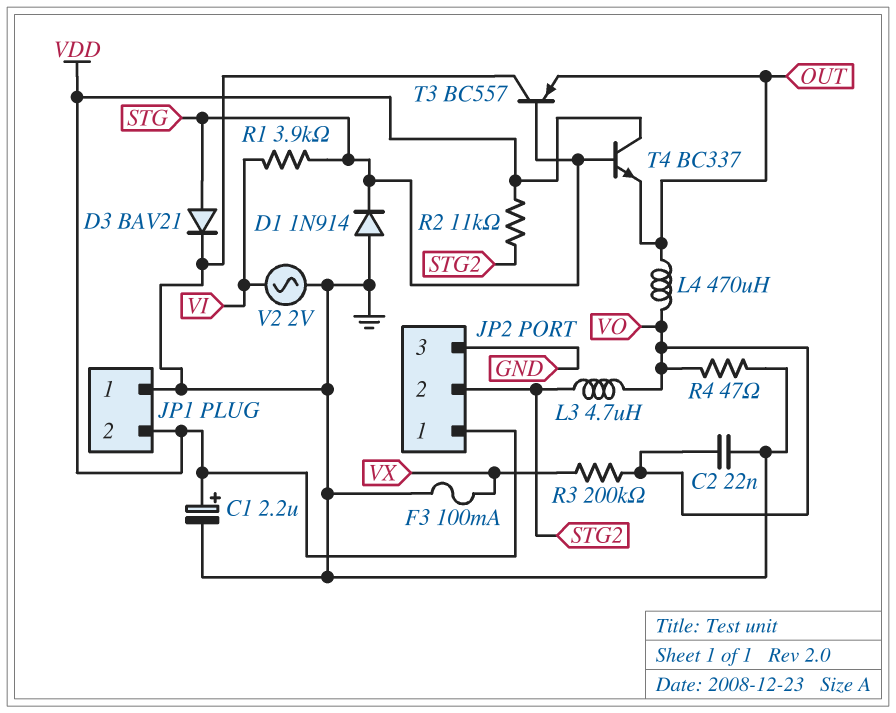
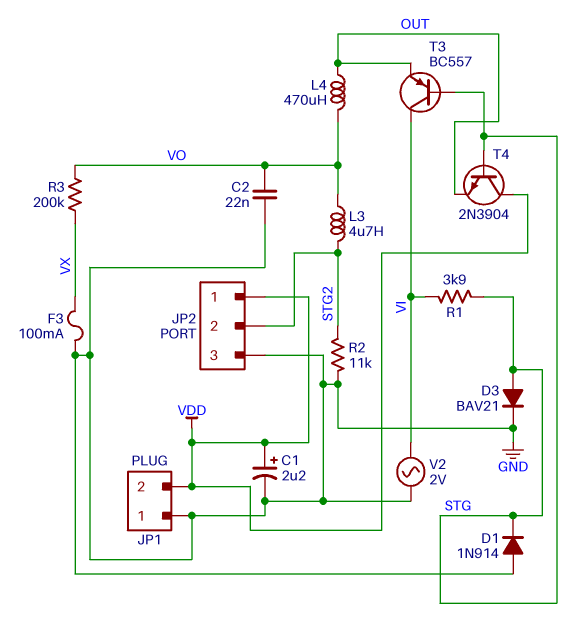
R2: 11k (STG2, VDD) -> 11k (GND, STG2)
R4: 47 (GND, VO) -> none
T3: PNP BC557 (B STG, C GND, E OUT) -> PNP BC557 (B STG, C VI, E OUT)
T4: NPN BC337 (B STG, C VDD, E OUT) -> NPN 2N3904 (B STG, C VDD, E OUT)

